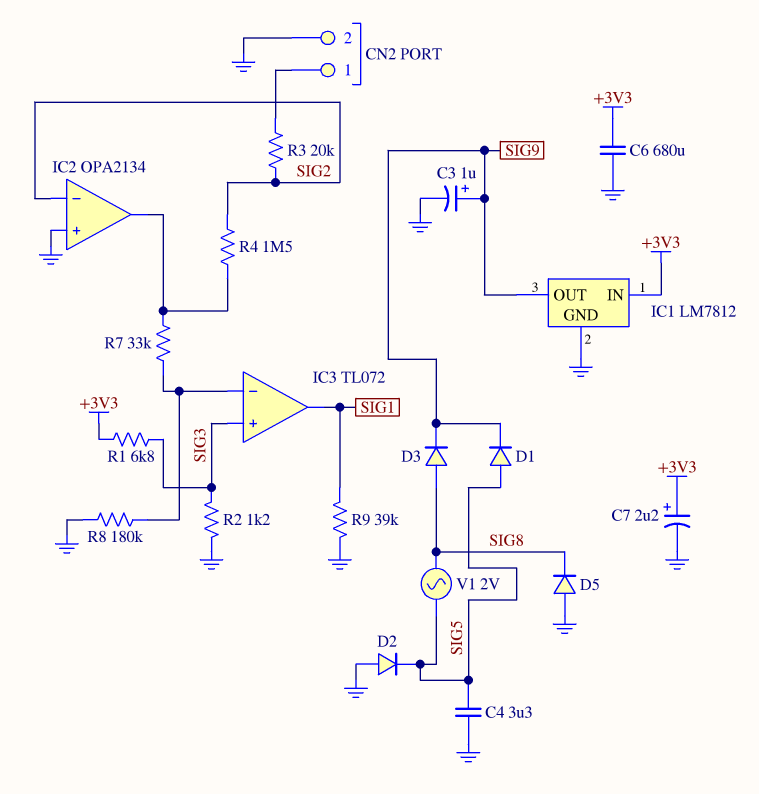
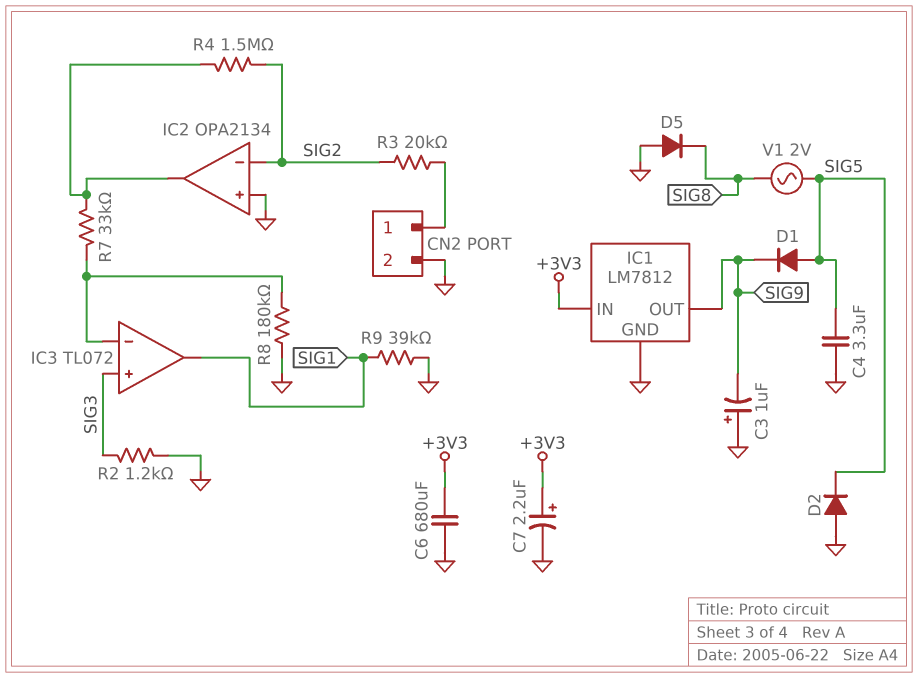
C3: 1uF (plus SIG9, minus GND) -> 1uF (plus GND, minus SIG9)
D3: diode (A SIG8, K SIG9) -> none
R1: 6.8k (+3V3, SIG3) -> none

